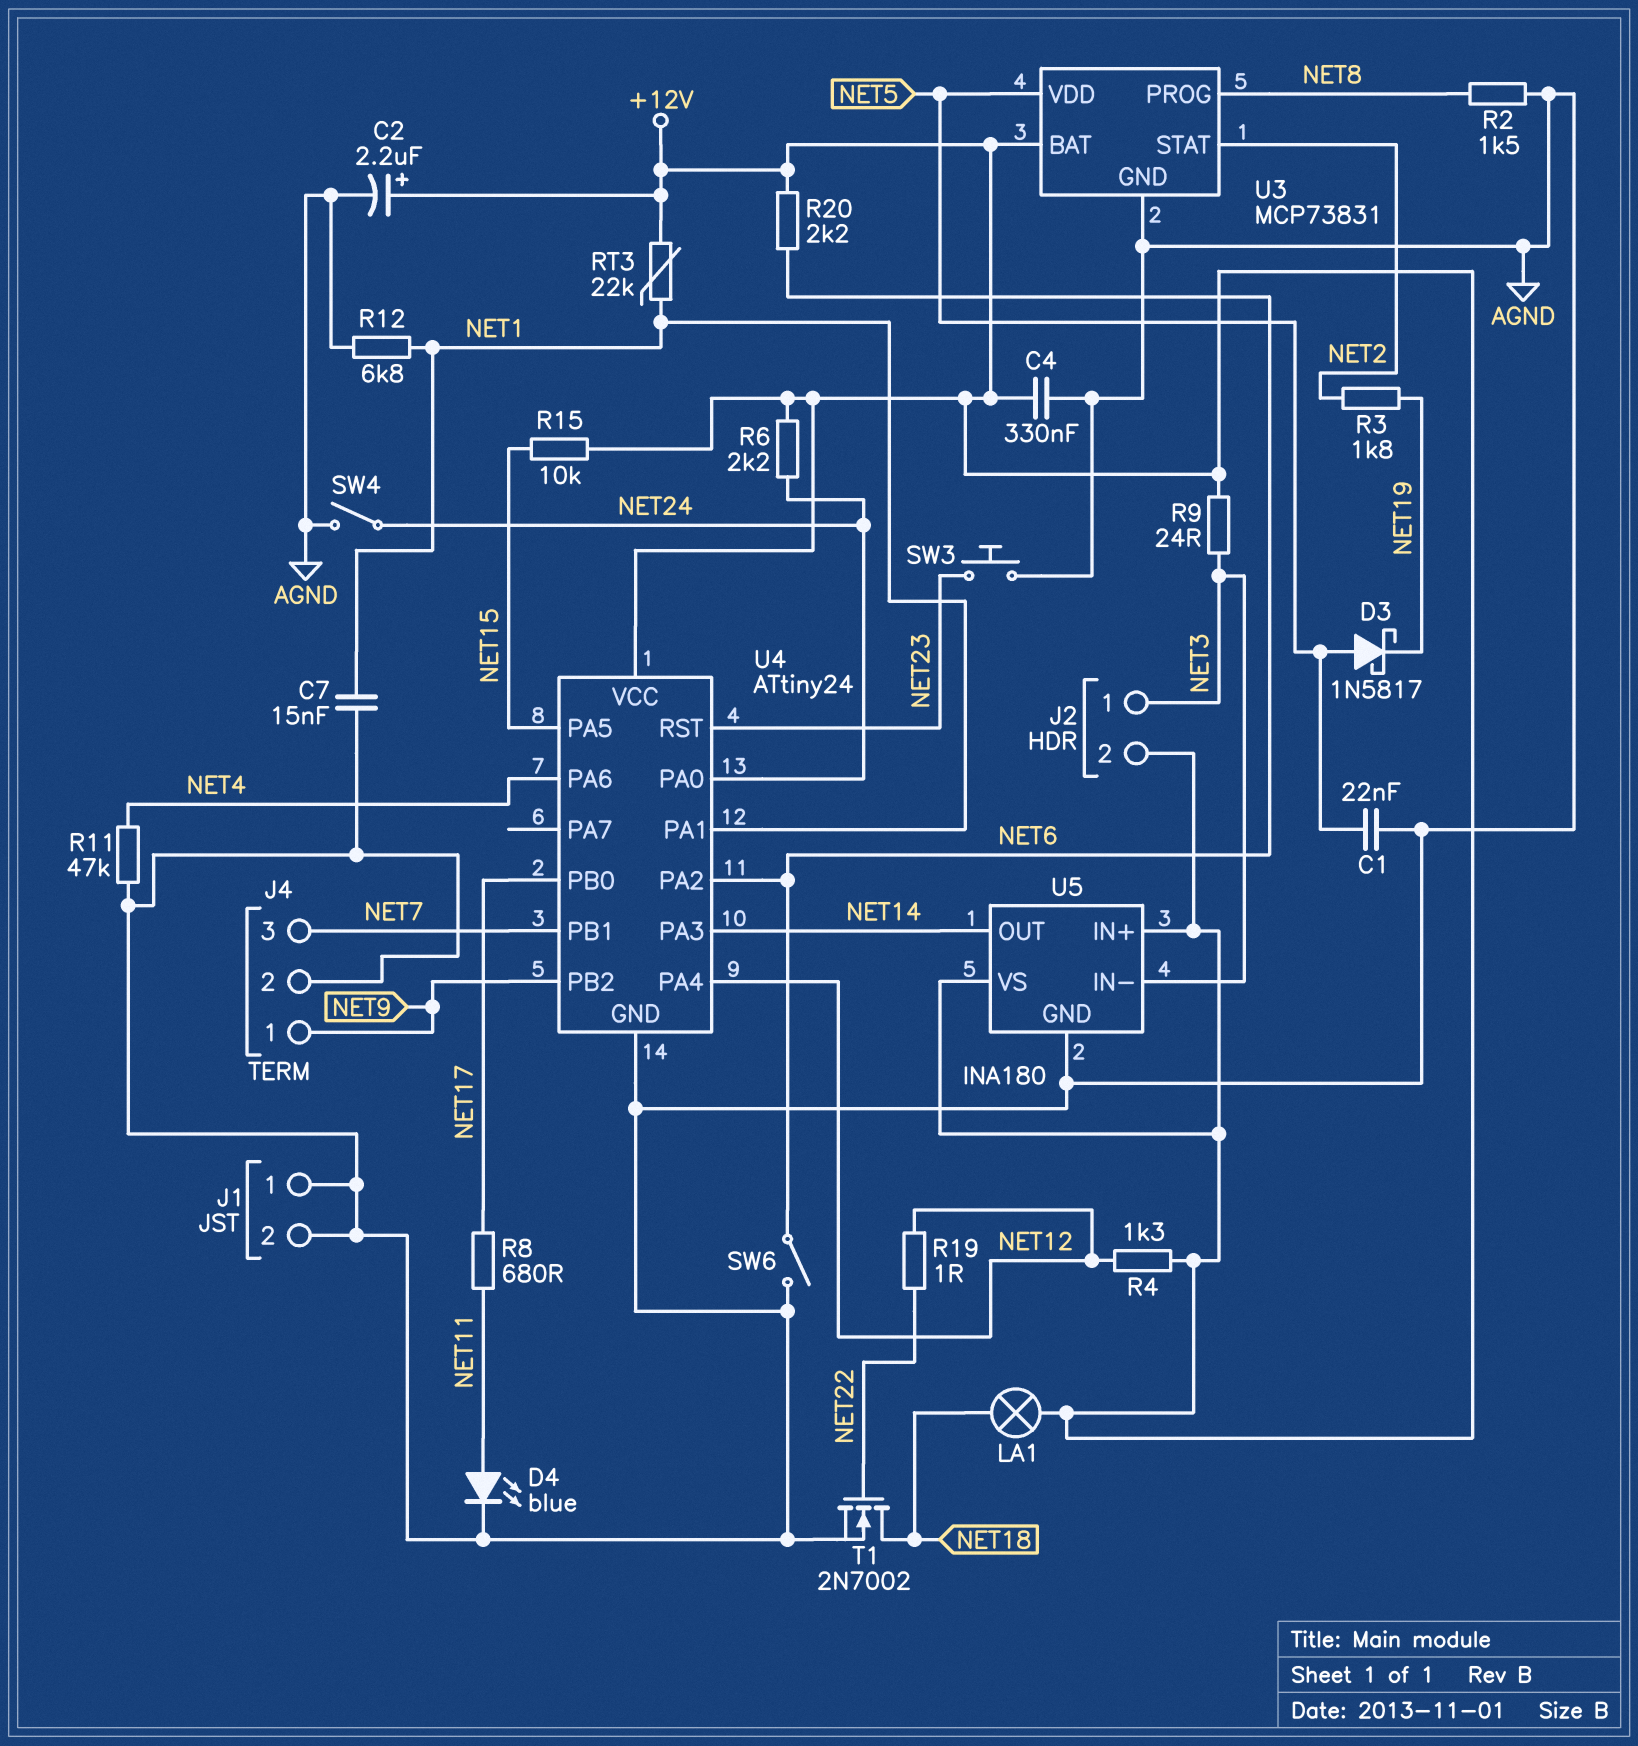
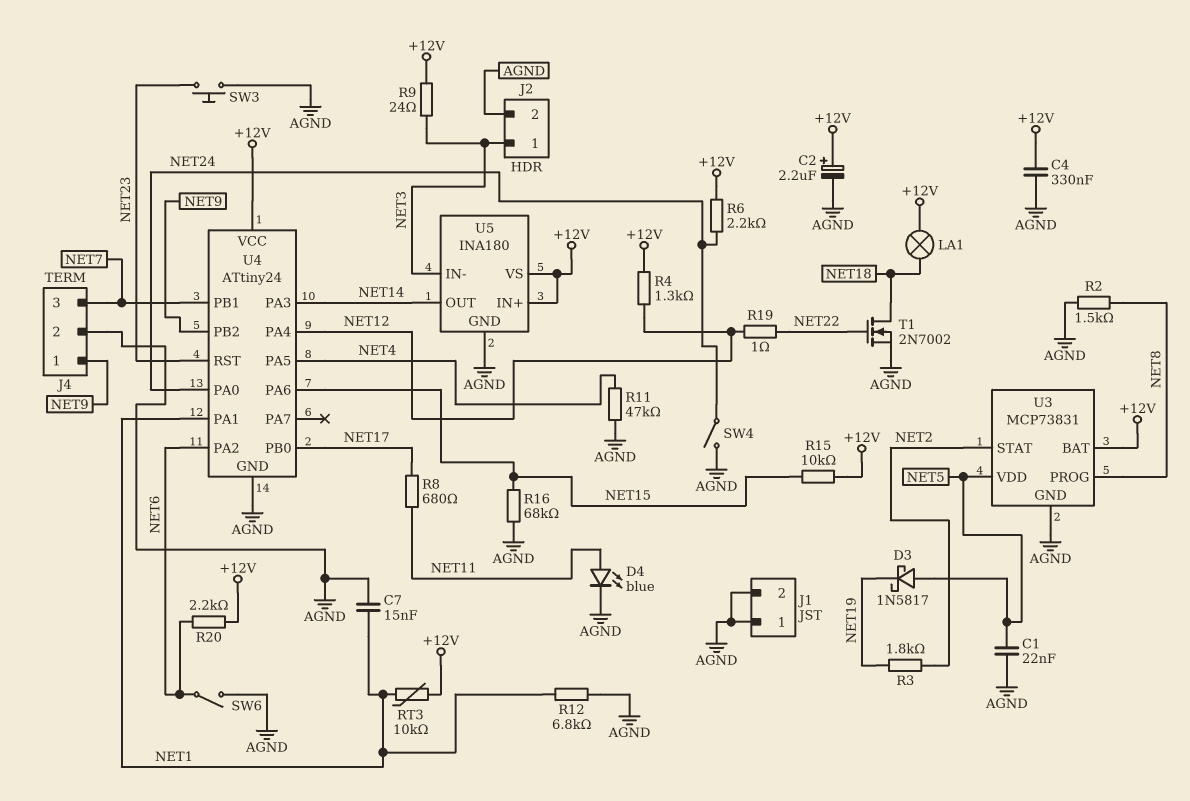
J2 pin 2: +12V -> AGND
R16: none -> 68k (AGND, NET15)
RT3: 22k (+12V, NET1) -> 10k (+12V, NET1)
U4 pin PA5: NET15 -> NET4
U4 pin PA6: NET4 -> NET15

